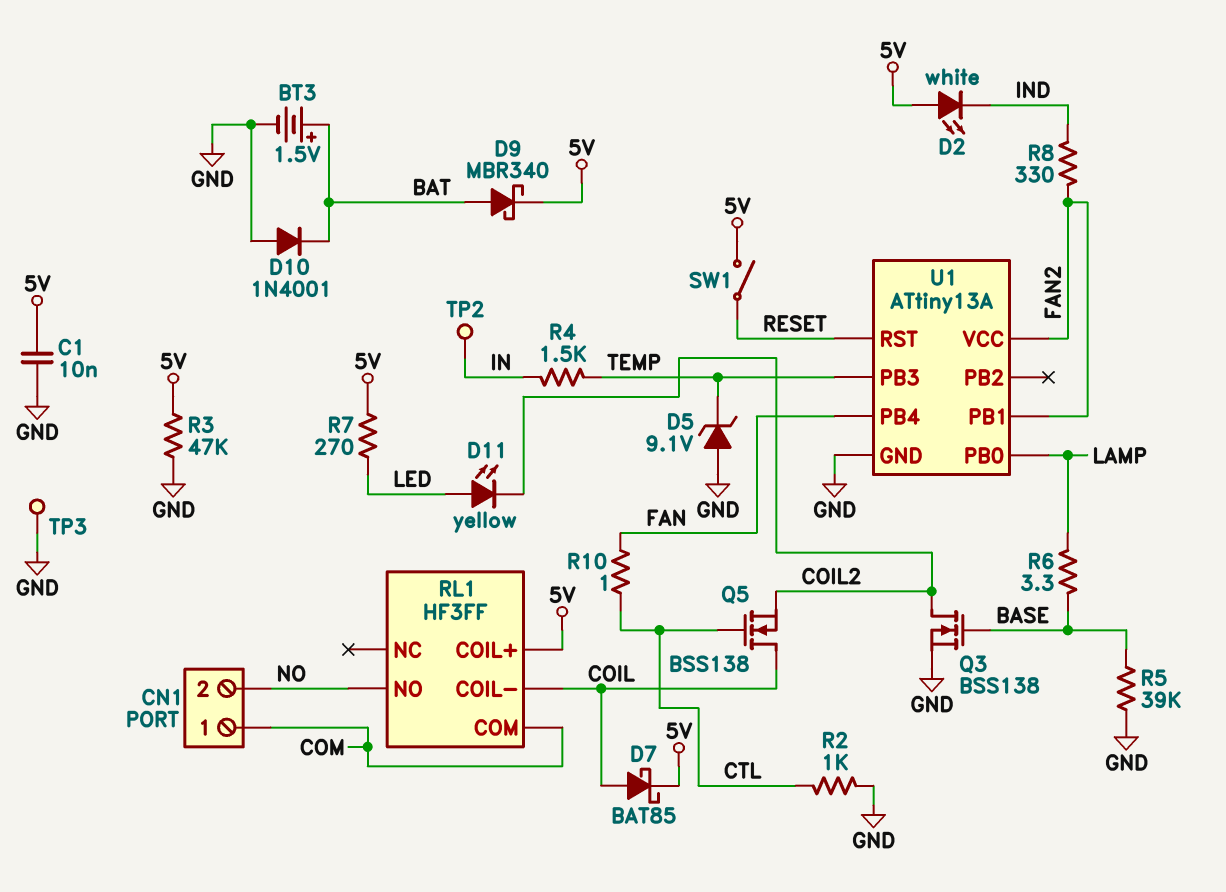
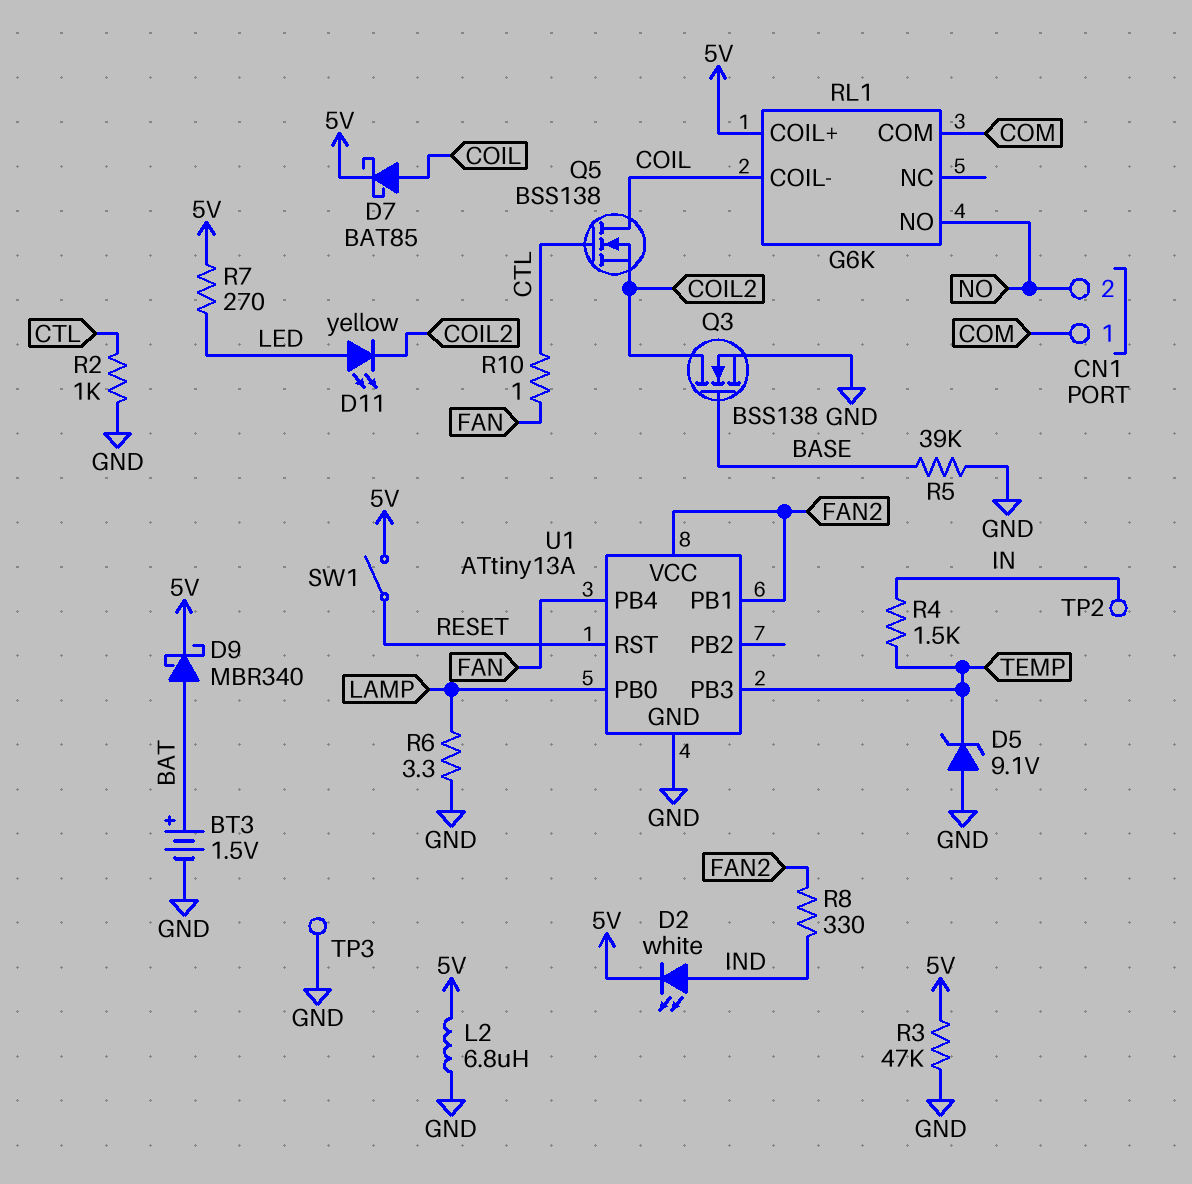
C1: 10nF (5V, GND) -> none
D2: LED white (A 5V, K IND) -> LED white (A IND, K 5V)
D10: diode 1N4001 (A GND, K BAT) -> none
L2: none -> 6.8uH (5V, GND)
R6: 3.3 (BASE, LAMP) -> 3.3 (GND, LAMP)
RL1: HF3FF -> G6K

